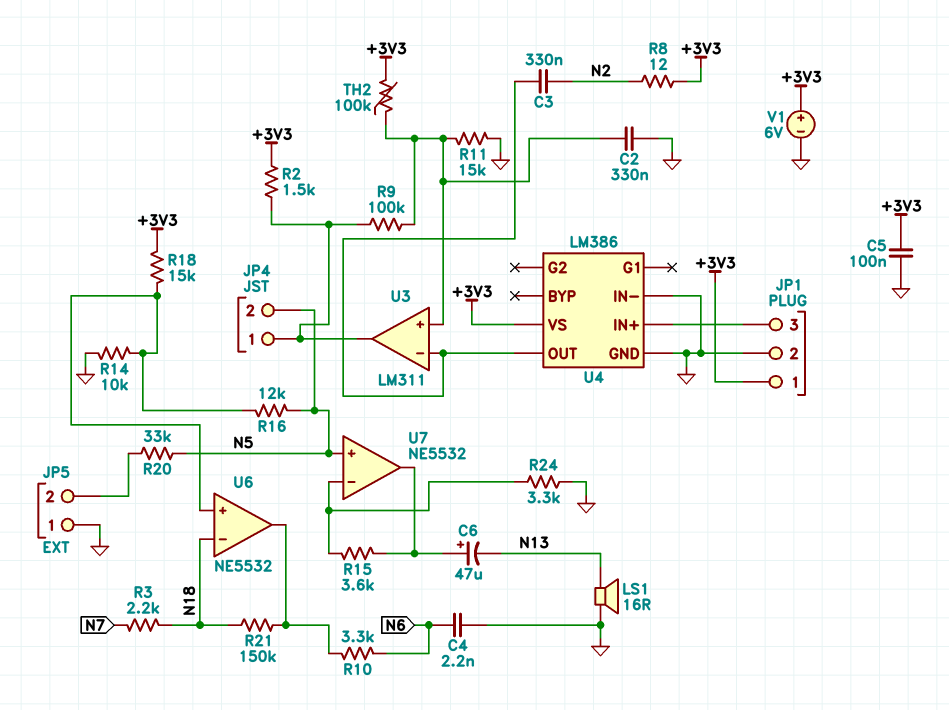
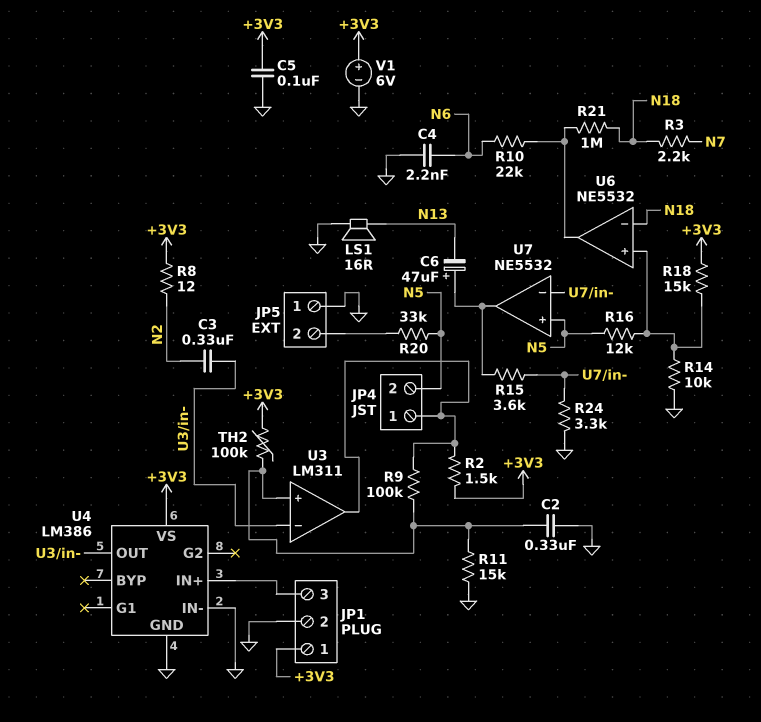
R10: 3.3k (N6, U6/out) -> 22k (N6, U6/out)
R21: 150k (N18, U6/out) -> 1M (N18, U6/out)

